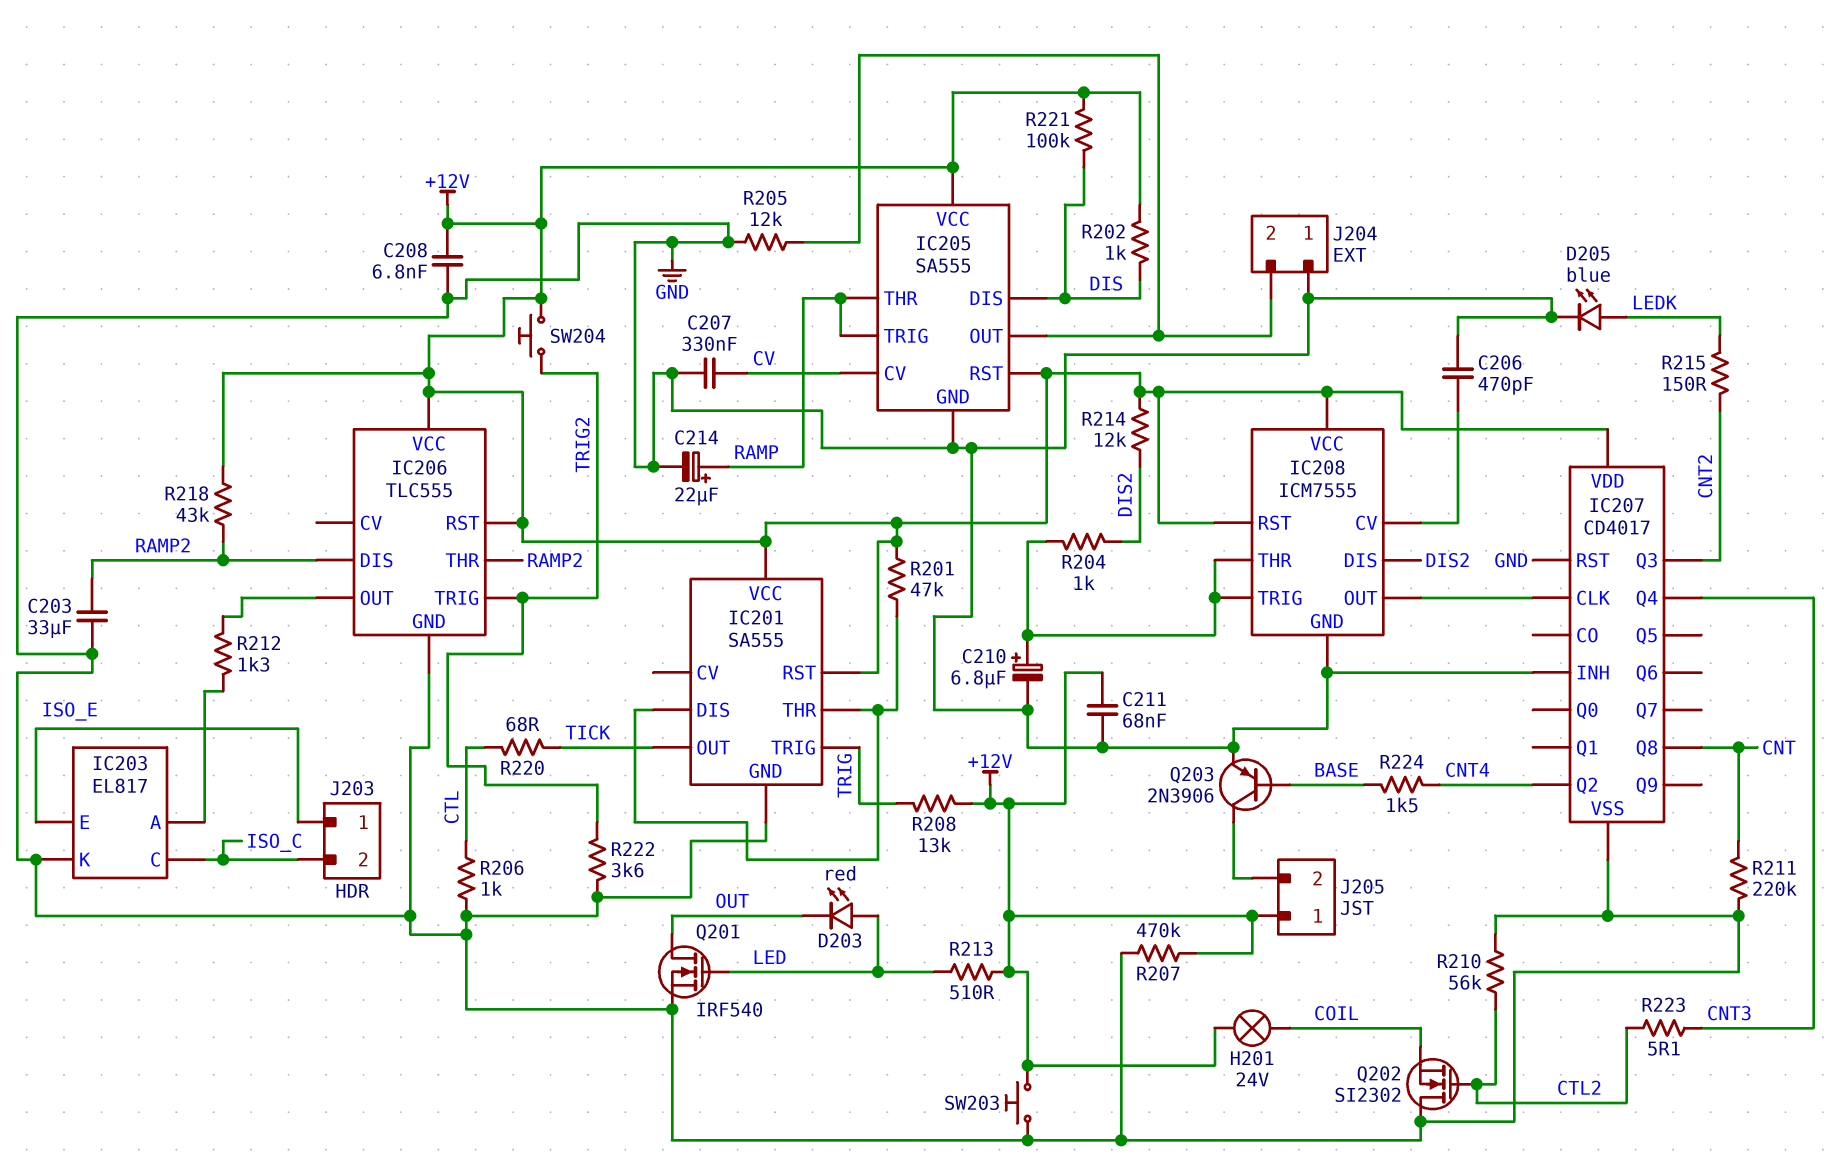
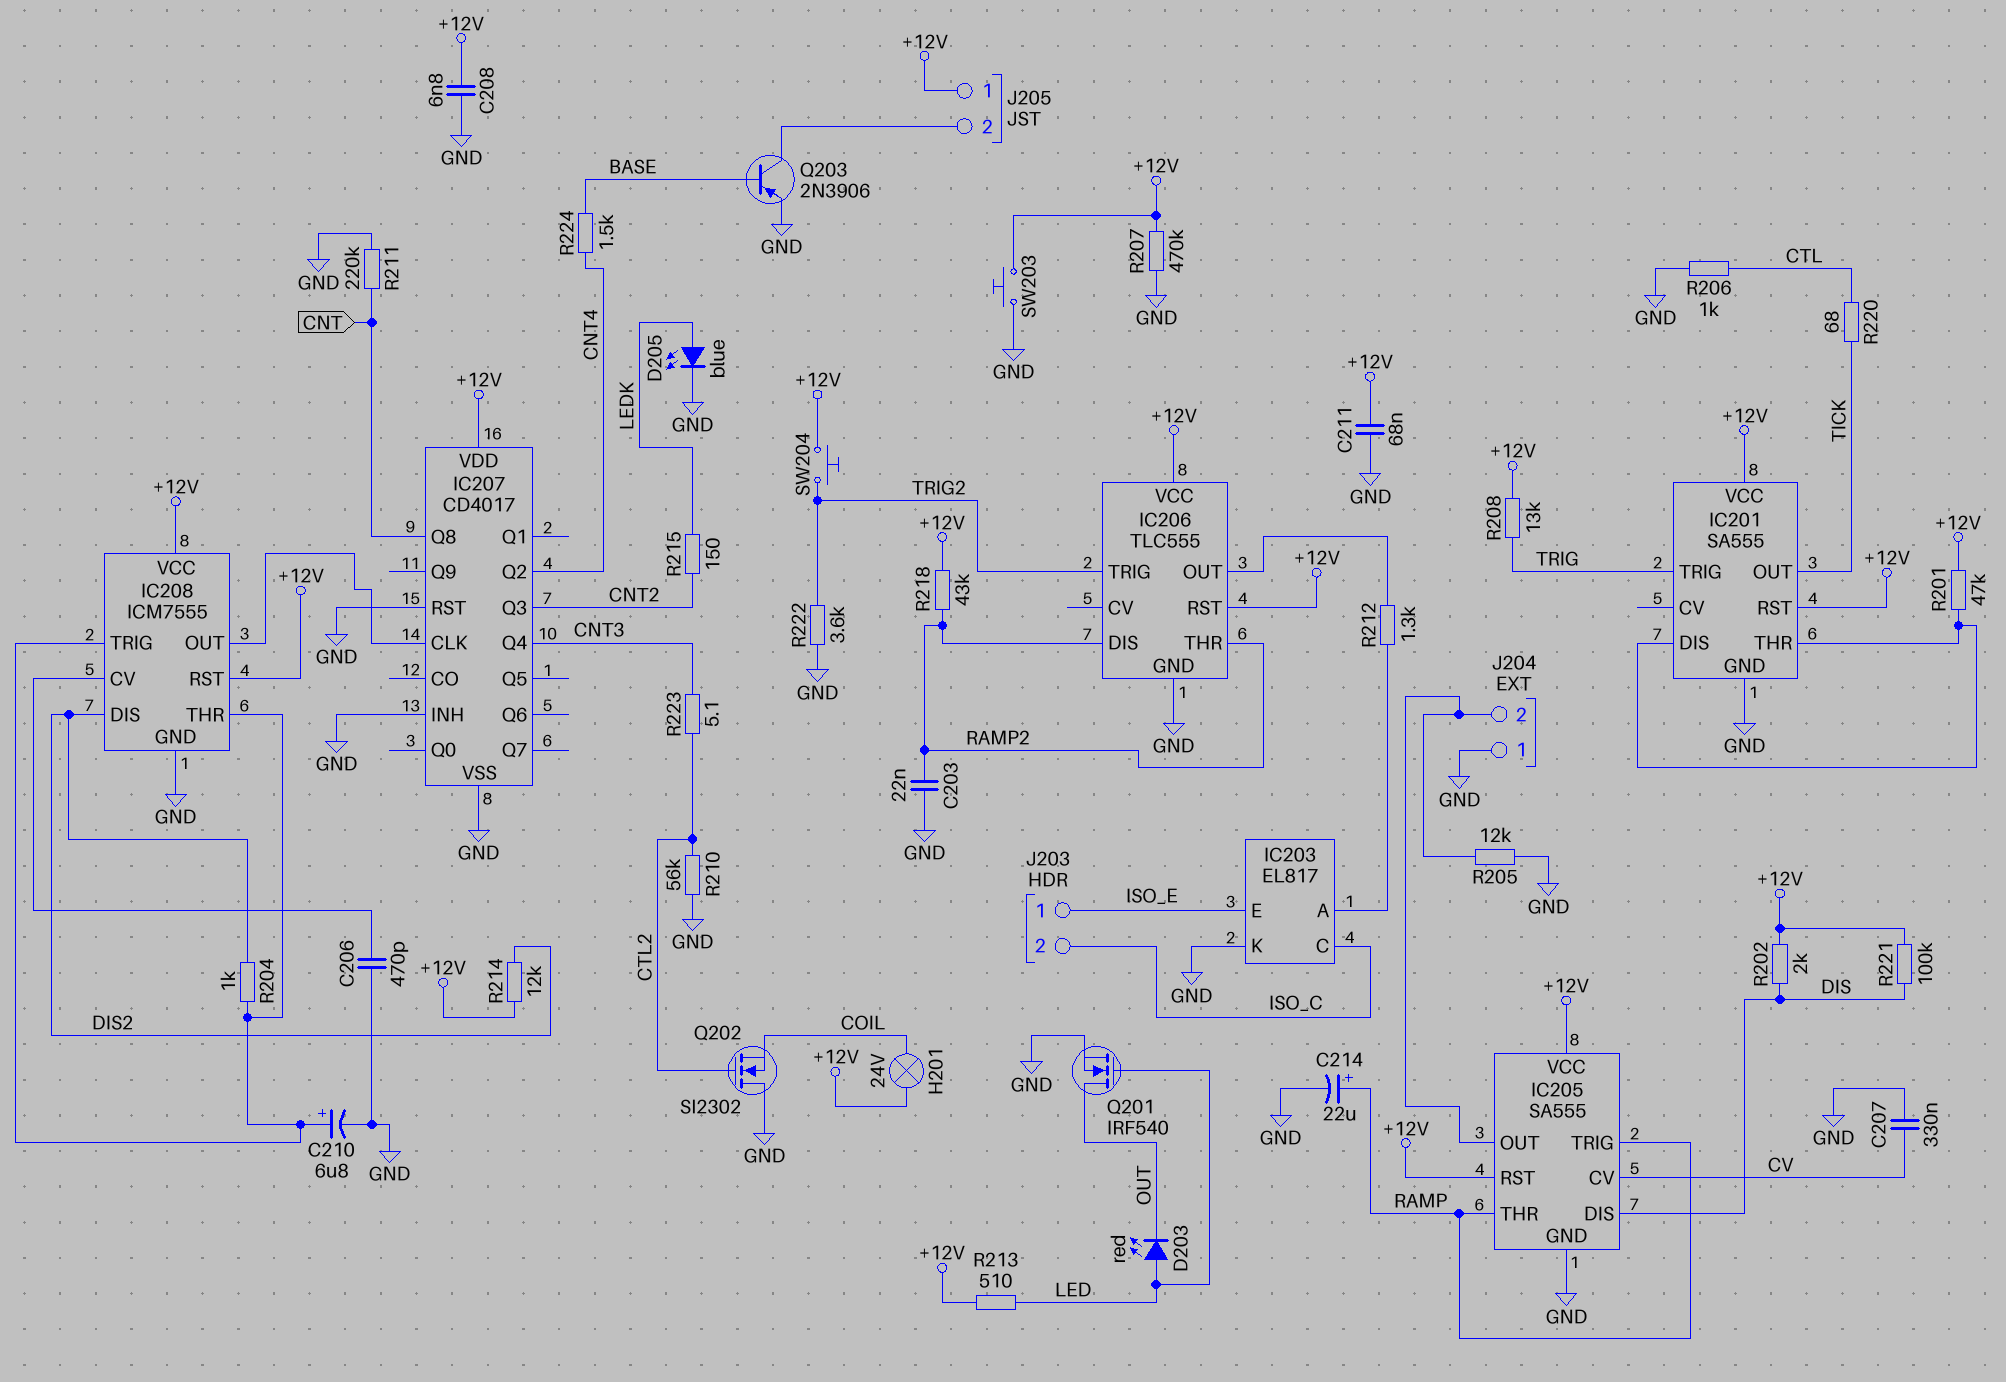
C203: 33uF (GND, RAMP2) -> 22nF (GND, RAMP2)
R202: 1k (+12V, DIS) -> 2k (+12V, DIS)

